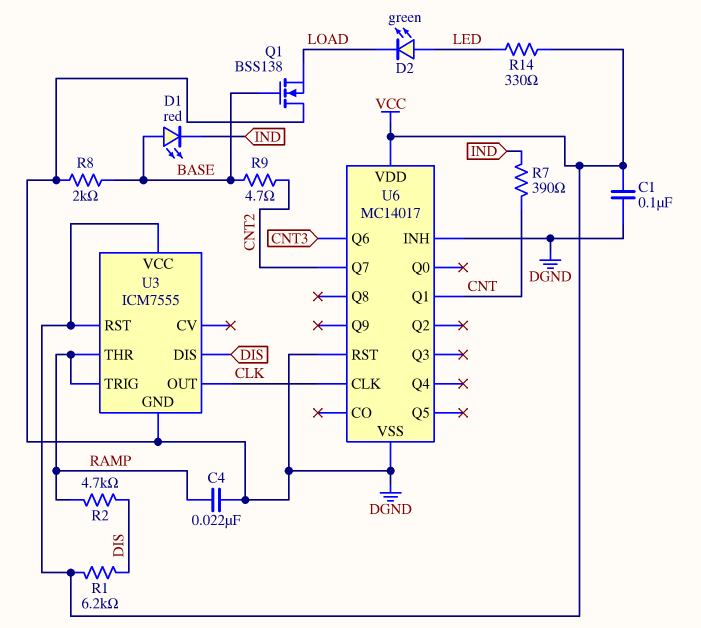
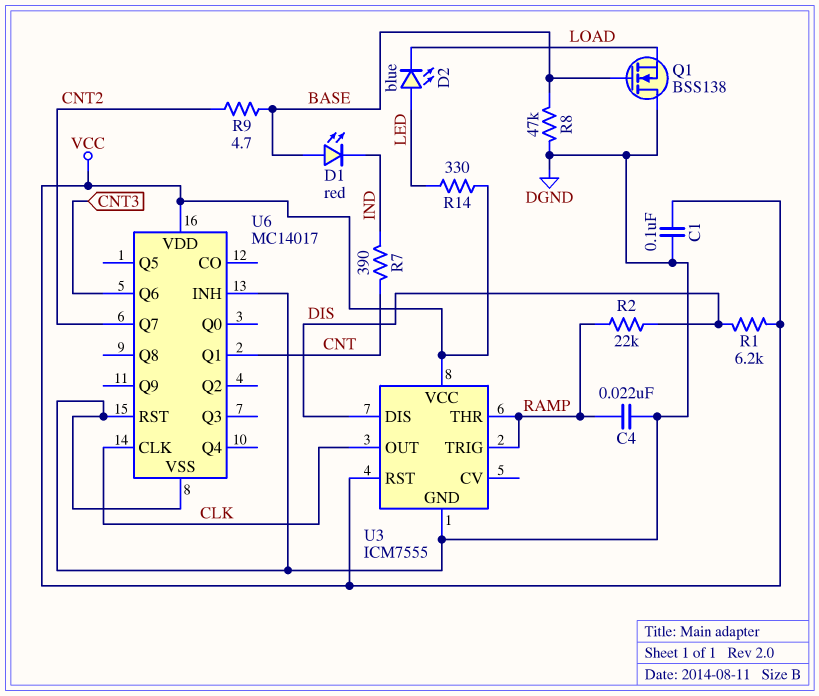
D2: LED green (A LED, K LOAD) -> LED blue (A LED, K LOAD)
R2: 4.7k (DIS, RAMP) -> 22k (DIS, RAMP)
R8: 2k (BASE, DGND) -> 47k (BASE, DGND)

